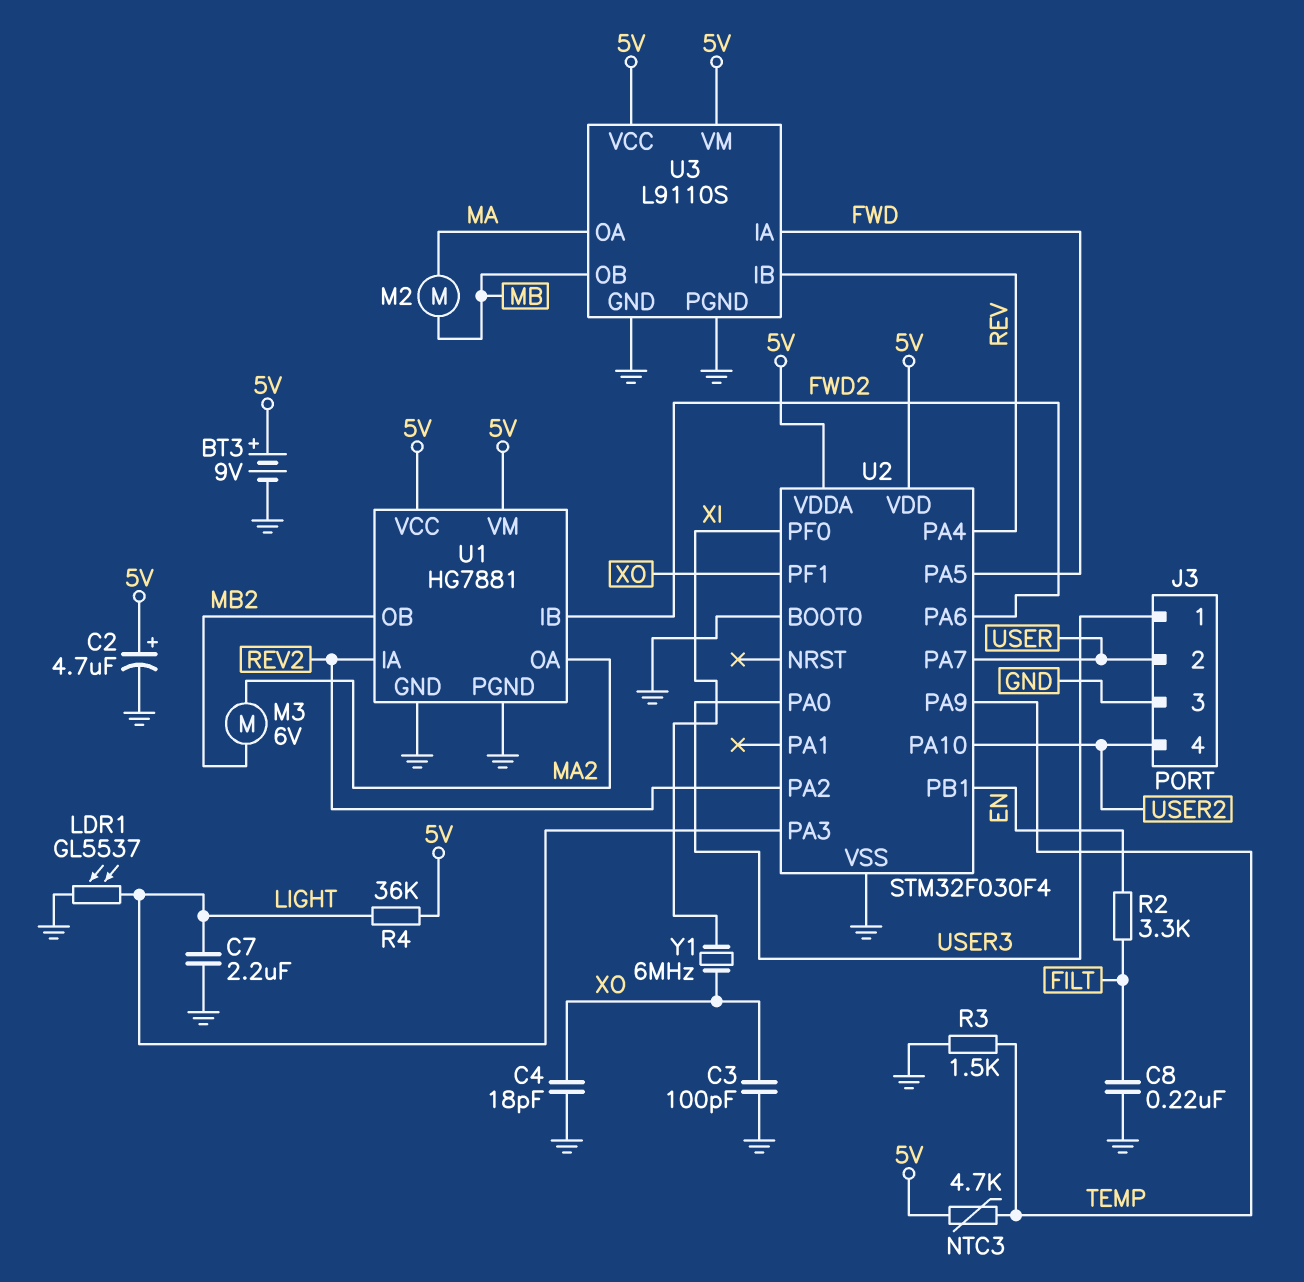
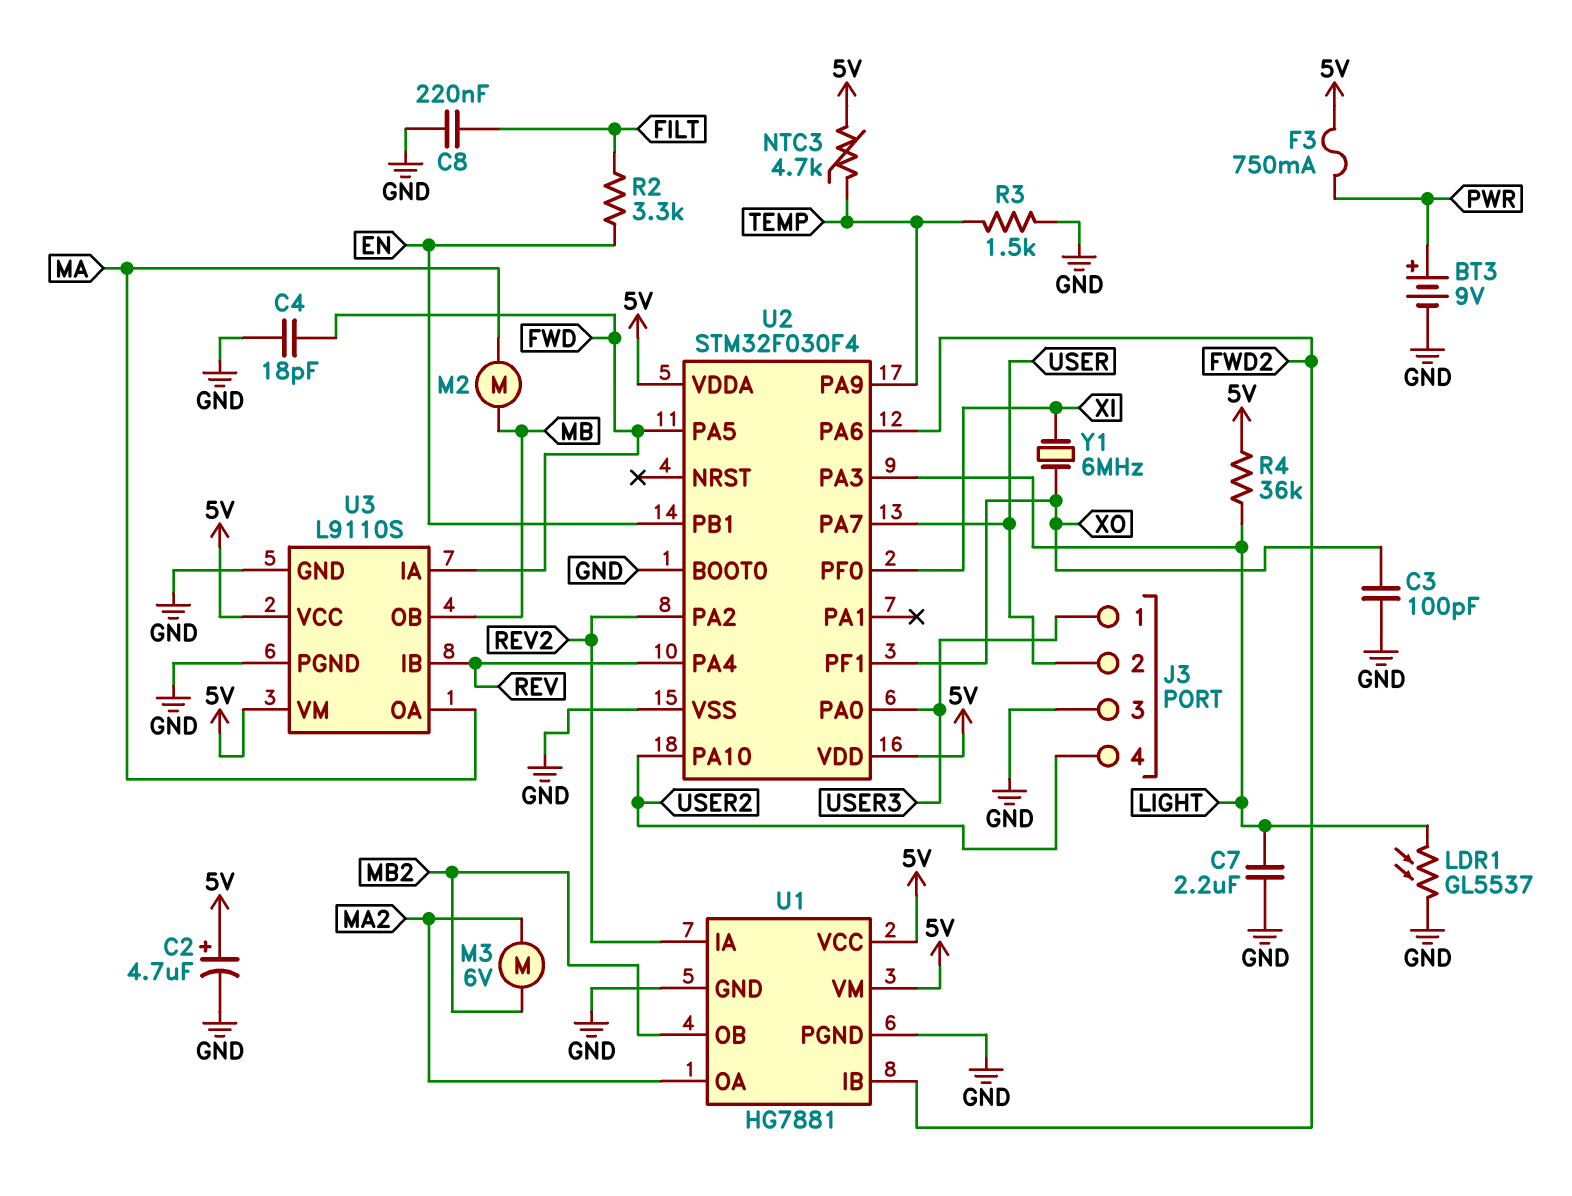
BT3: 9V (plus 5V, minus GND) -> 9V (plus PWR, minus GND)
C4: 18pF (GND, XO) -> 18pF (FWD, GND)
F3: none -> 750mA (5V, PWR)

